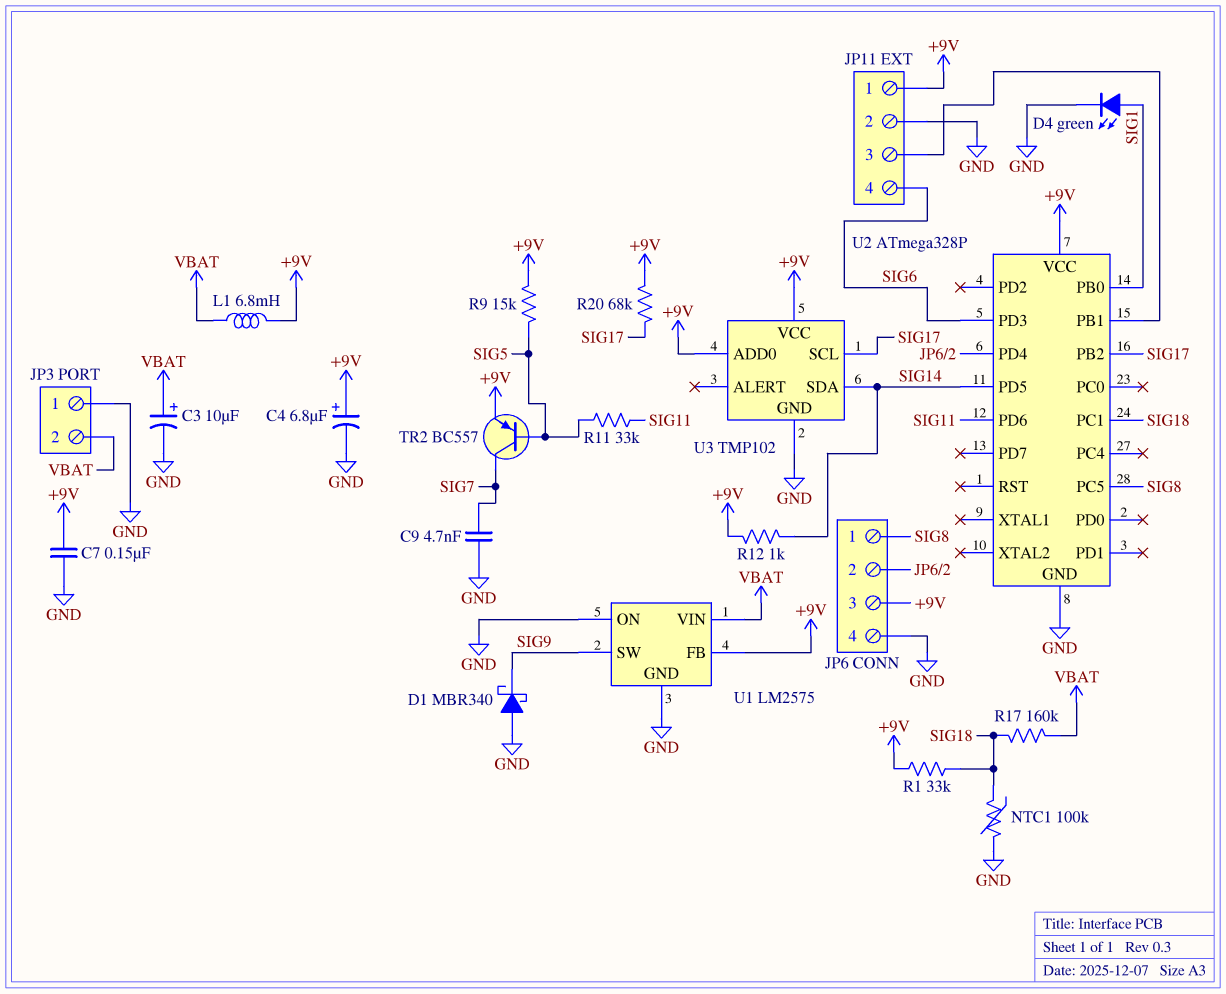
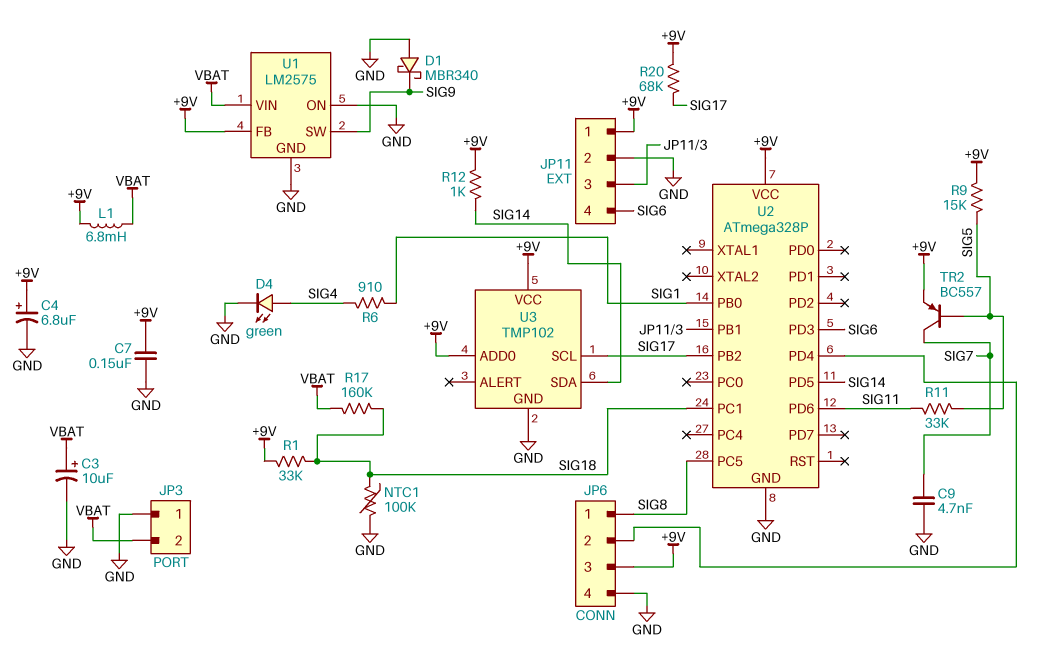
D4: LED green (A SIG1, K GND) -> LED green (A SIG4, K GND)
R6: none -> 910 (SIG1, SIG4)

